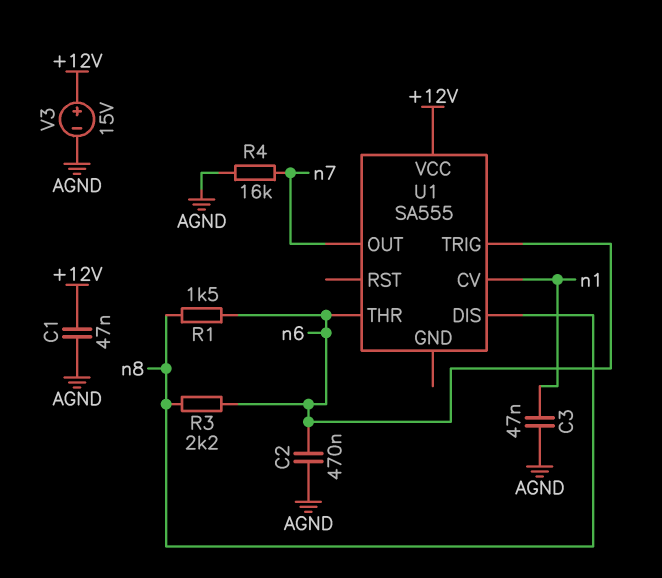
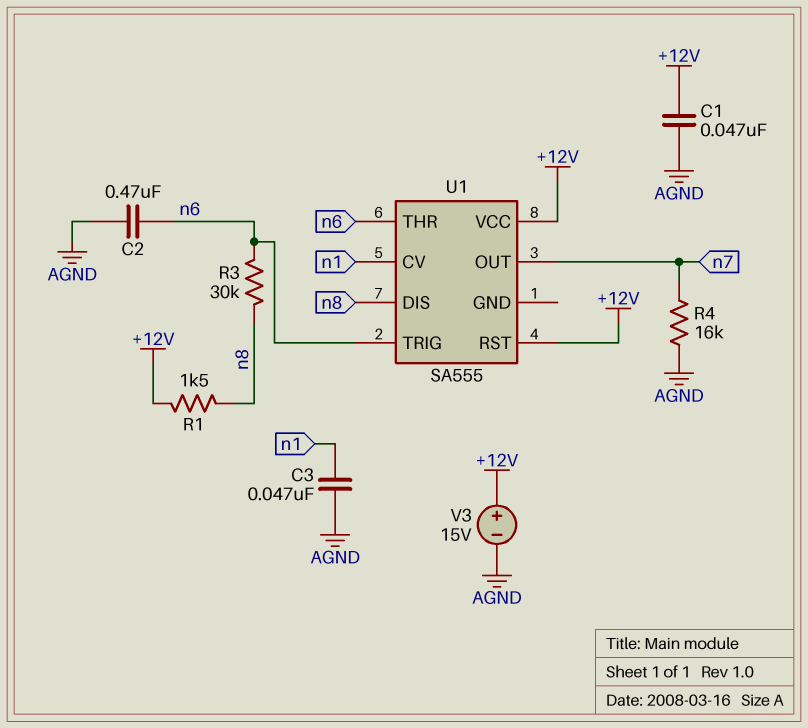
R1: 1.5k (n6, n8) -> 1.5k (+12V, n8)
R3: 2.2k (n6, n8) -> 30k (n6, n8)
U1 pin RST: none -> +12V

